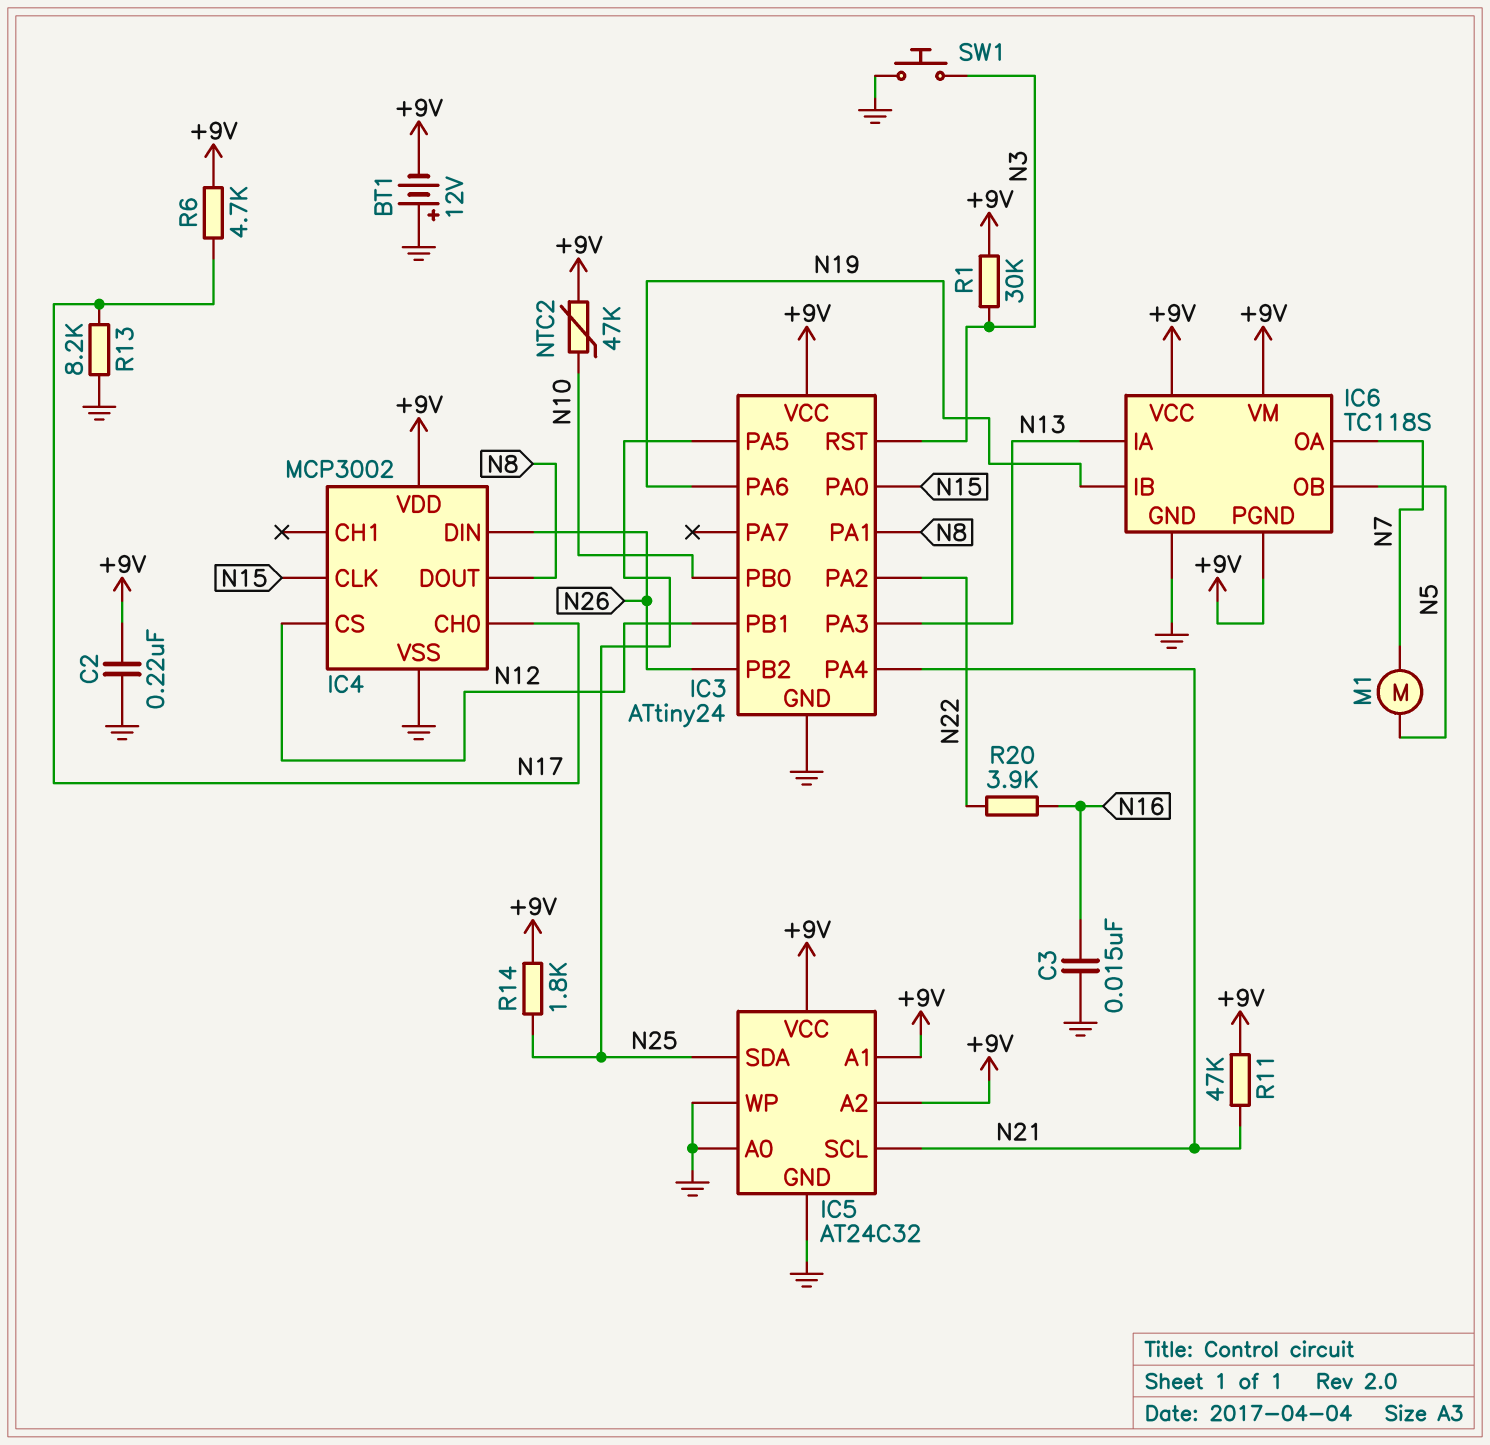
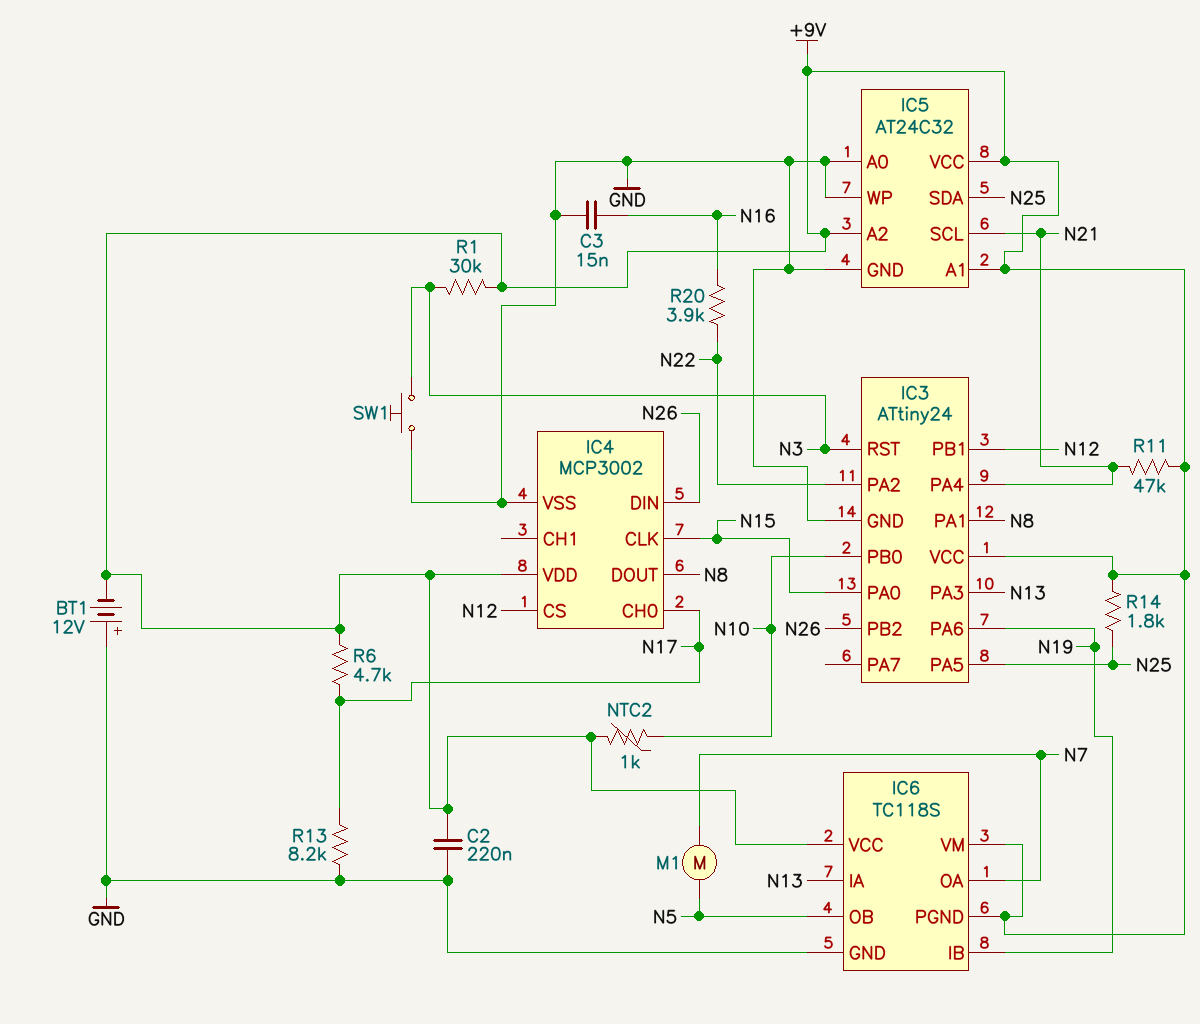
NTC2: 47k (+9V, N10) -> 1k (+9V, N10)

